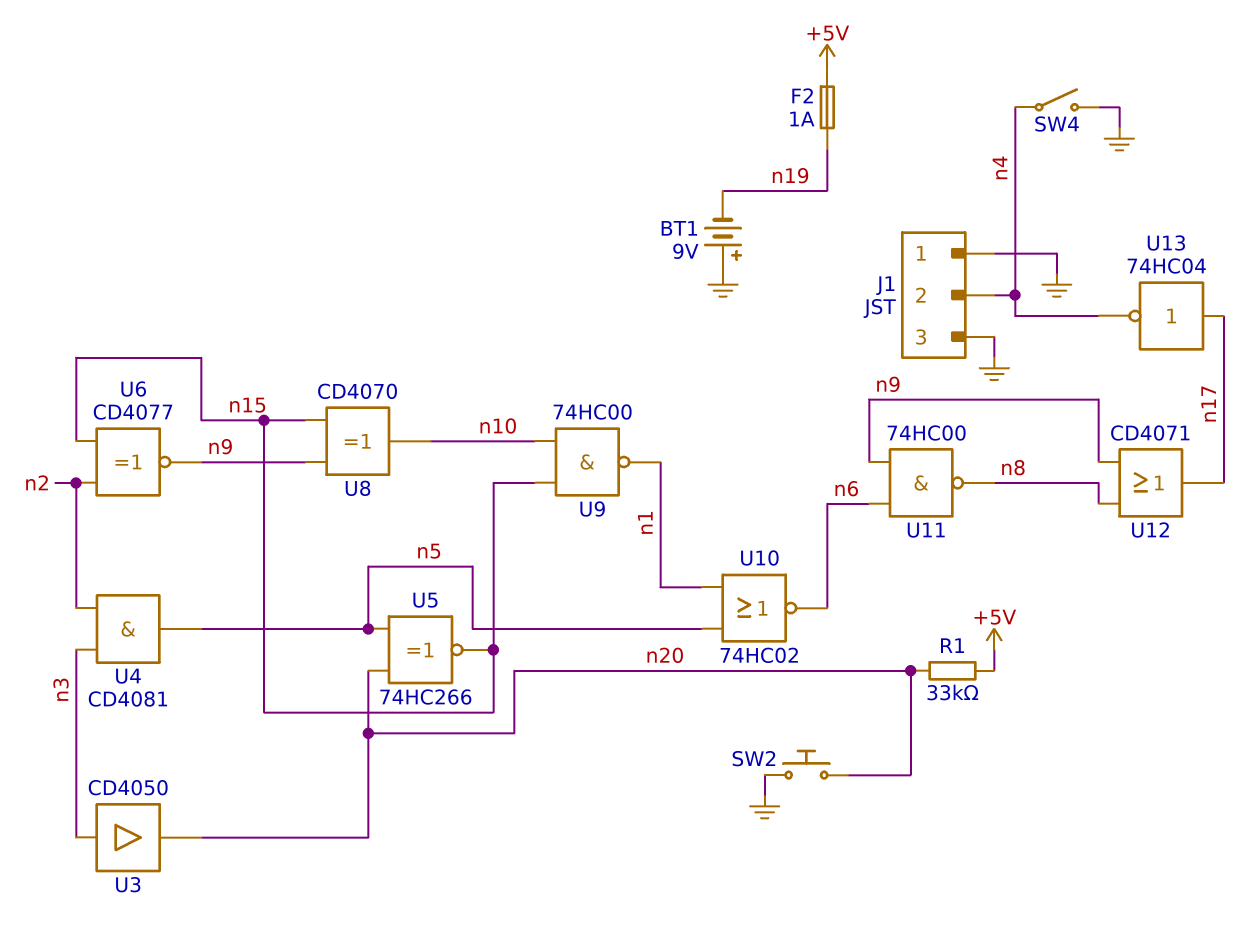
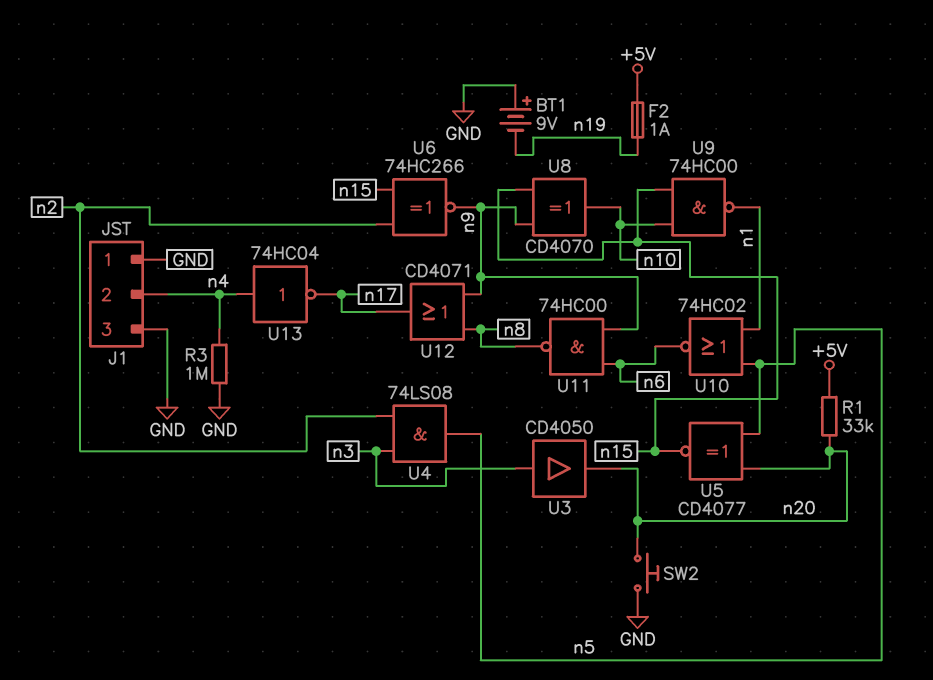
R3: none -> 1M (GND, n4)
SW4: switch (GND, n4) -> none
U4: AND CD4081 (in n2, in n3, out n5) -> AND 74LS08 (in n2, in n3, out n5)
U5: XNOR 74HC266 (in n5, in n20, out n15) -> XNOR CD4077 (in n5, in n20, out n15)
U6: XNOR CD4077 (in n2, in n15, out n9) -> XNOR 74HC266 (in n2, in n15, out n9)
U13: NOT 74HC04 (in n17, out n4) -> NOT 74HC04 (in n4, out n17)

